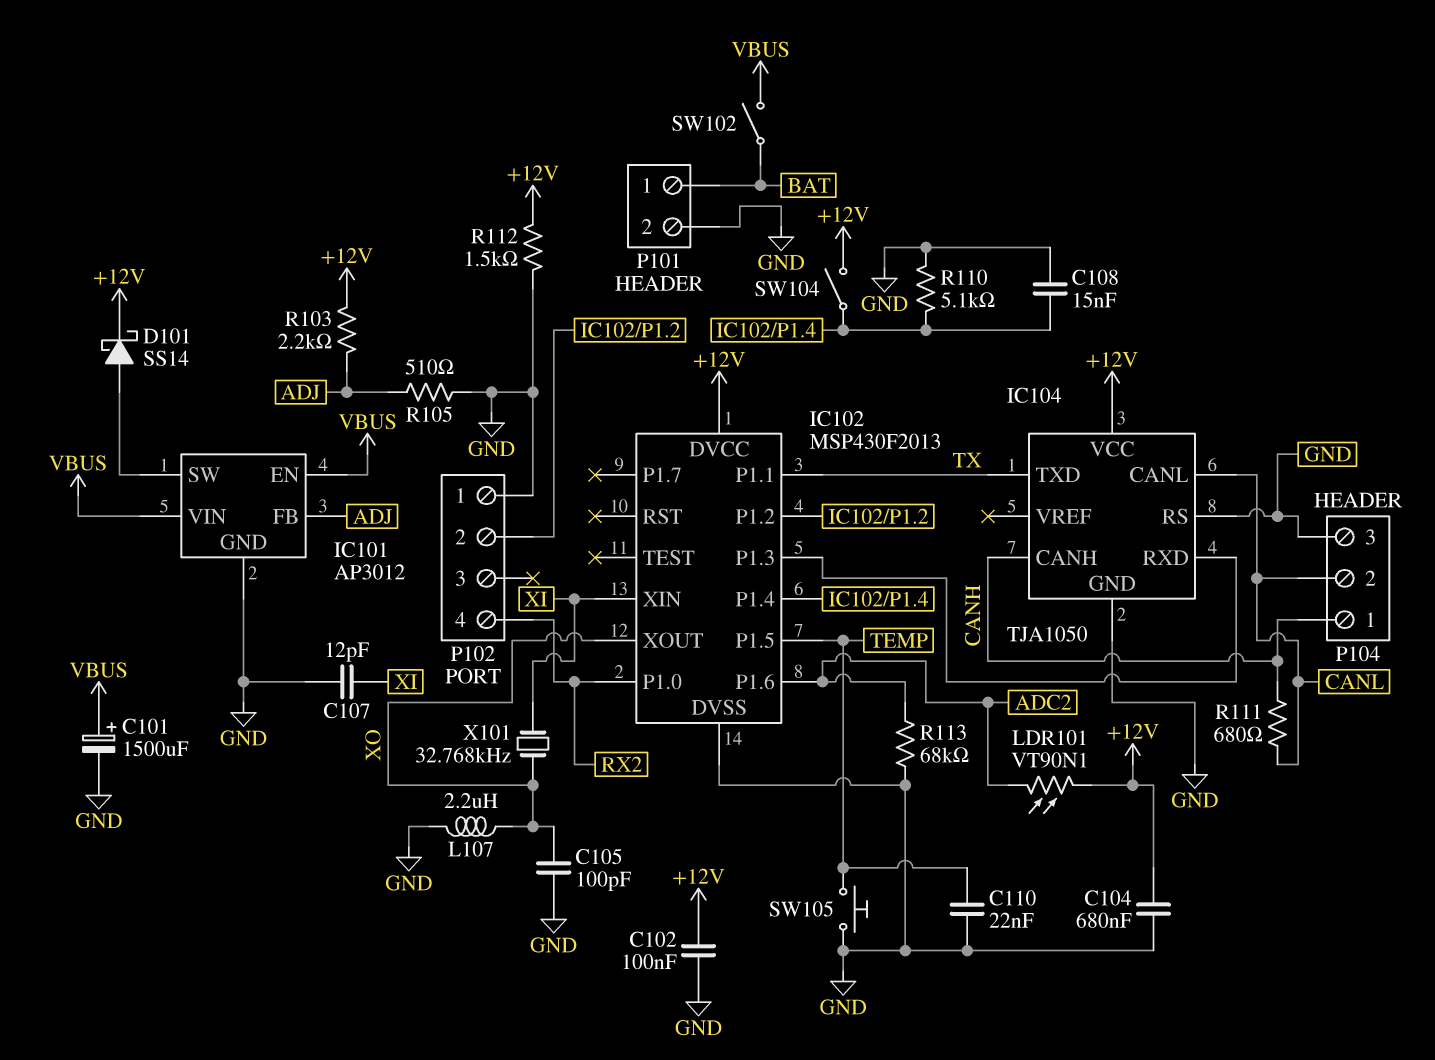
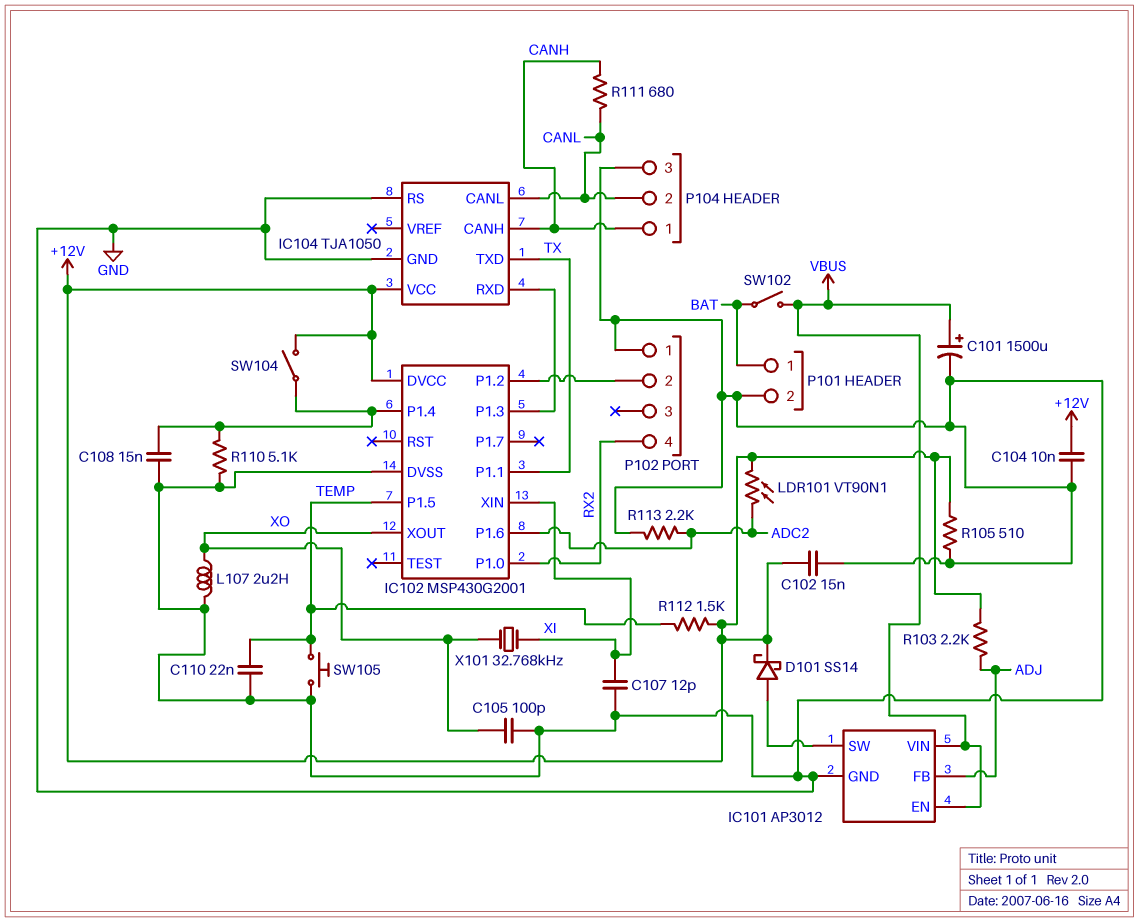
C102: 100nF (+12V, GND) -> 15nF (+12V, GND)
C104: 680nF (+12V, GND) -> 10nF (+12V, GND)
IC102: MSP430F2013 -> MSP430G2001
R105: 510 (ADJ, GND) -> 510 (+12V, GND)
R112: 1.5k (+12V, GND) -> 1.5k (+12V, TEMP)
R113: 68k (ADC2, GND) -> 2.2k (ADC2, GND)

